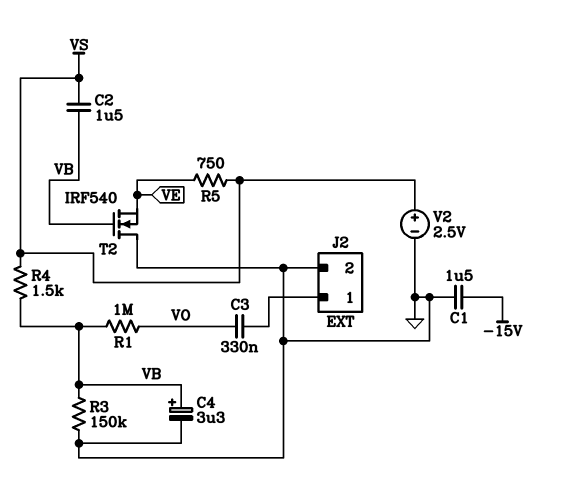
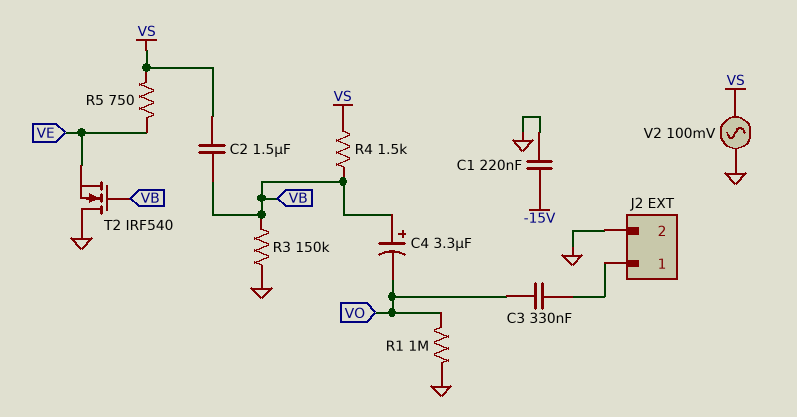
C1: 1.5uF (-15V, GND) -> 220nF (-15V, GND)
C4: 3.3uF (plus VB, minus GND) -> 3.3uF (plus VB, minus VO)
R1: 1M (VB, VO) -> 1M (GND, VO)
V2: 2.5V (plus VS, minus GND) -> AC 100mV (GND, VS)

